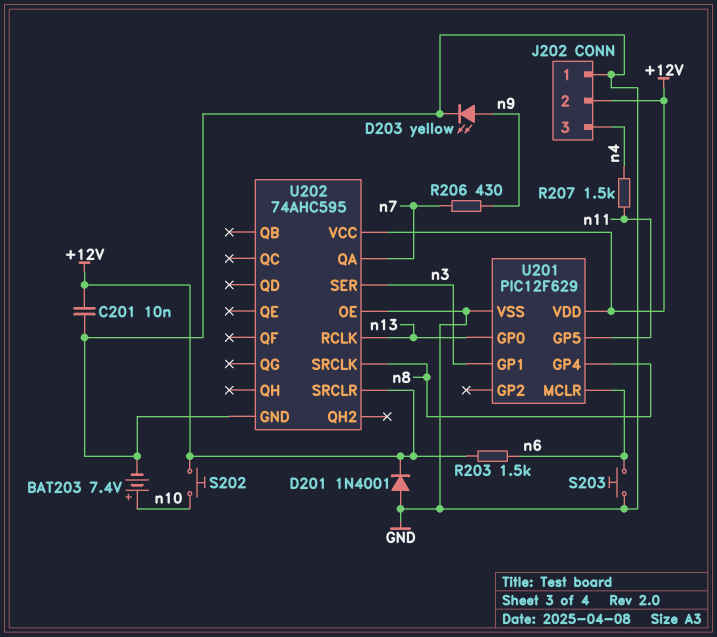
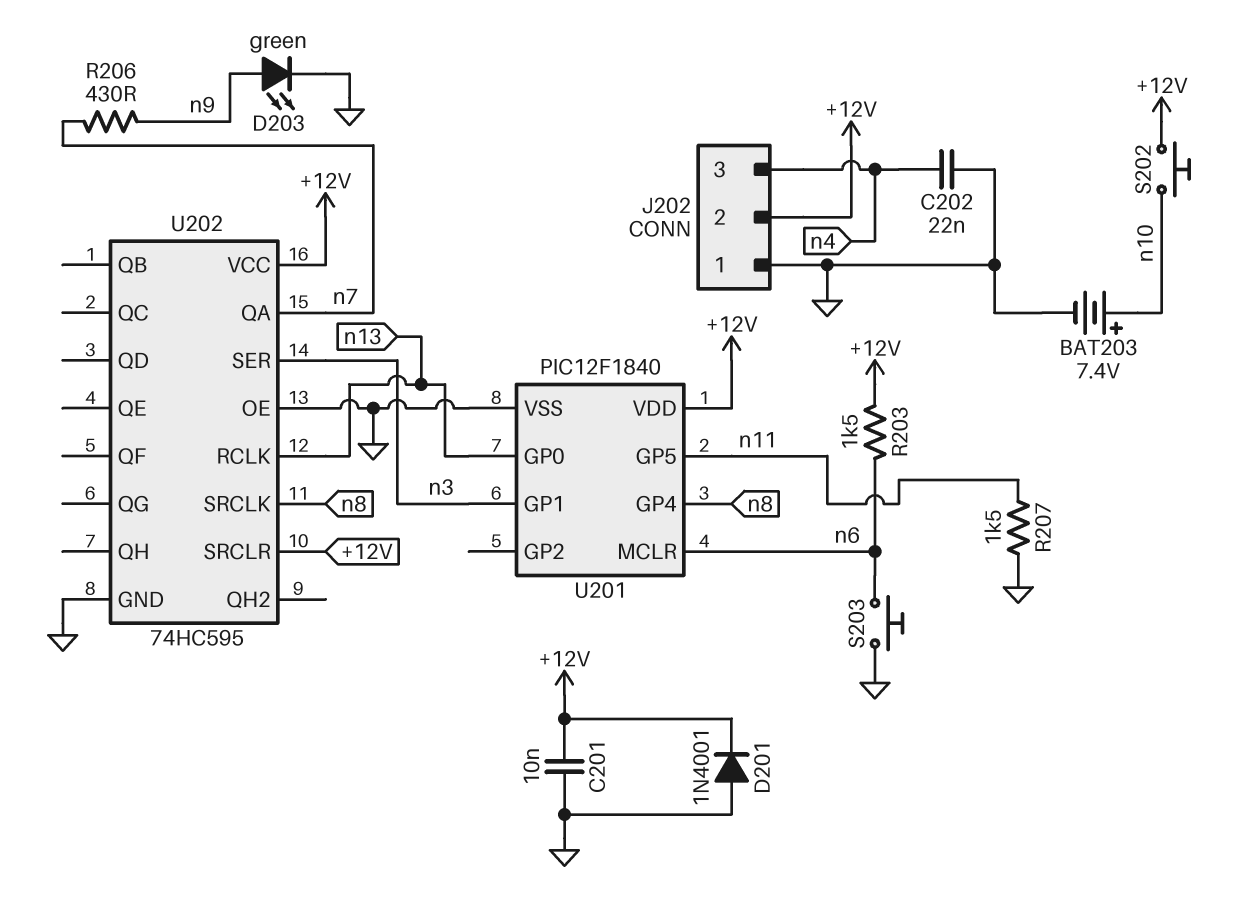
C202: none -> 22nF (GND, n4)
D203: LED yellow (A n9, K GND) -> LED green (A n9, K GND)
R207: 1.5k (n4, n11) -> 1.5k (GND, n11)
U201: PIC12F629 -> PIC12F1840
U202: 74AHC595 -> 74HC595

